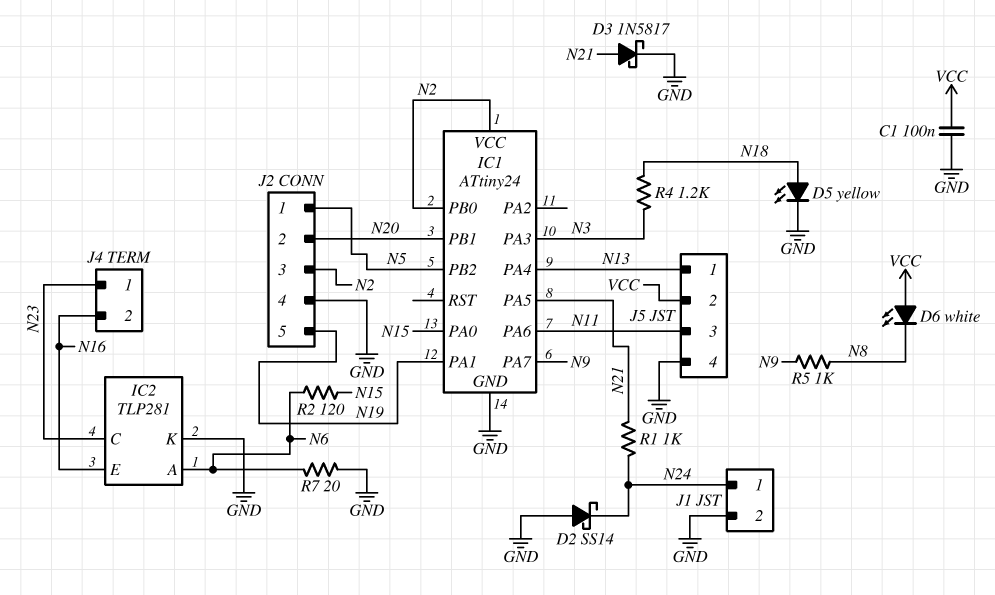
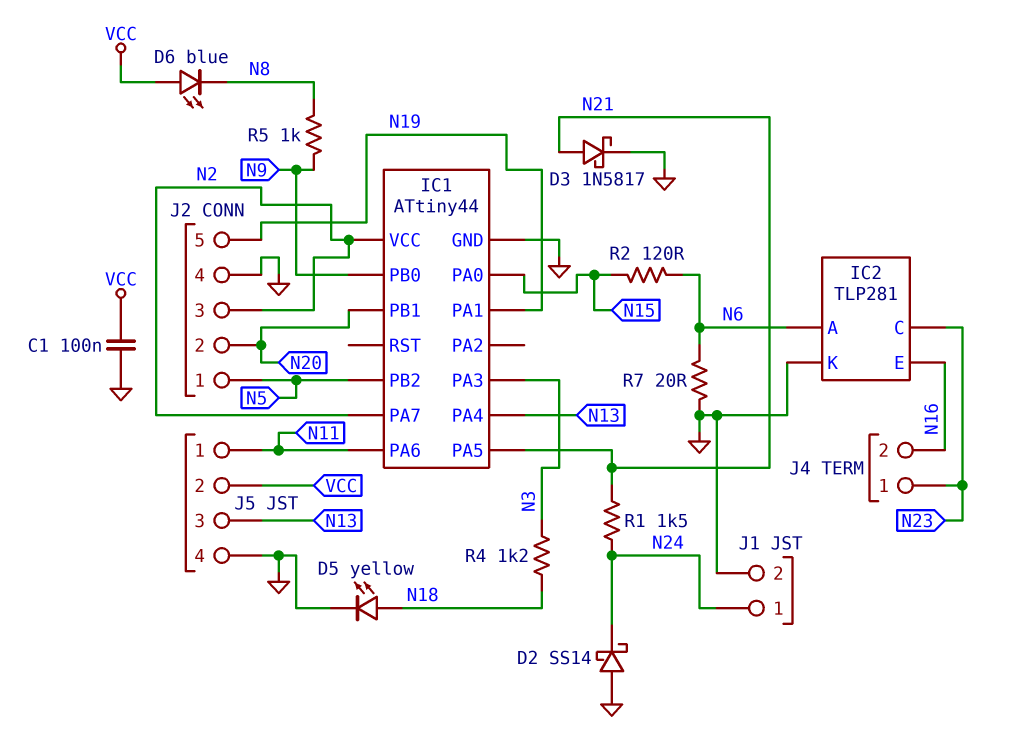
D6: LED white (A VCC, K N8) -> LED blue (A VCC, K N8)
IC1: ATtiny24 -> ATtiny44
IC1 pin PA7: N9 -> N2
IC1 pin PB0: N2 -> N9
J5 pin 1: N13 -> N11
J5 pin 3: N11 -> N13
R1: 1k (N21, N24) -> 1.5k (N21, N24)

